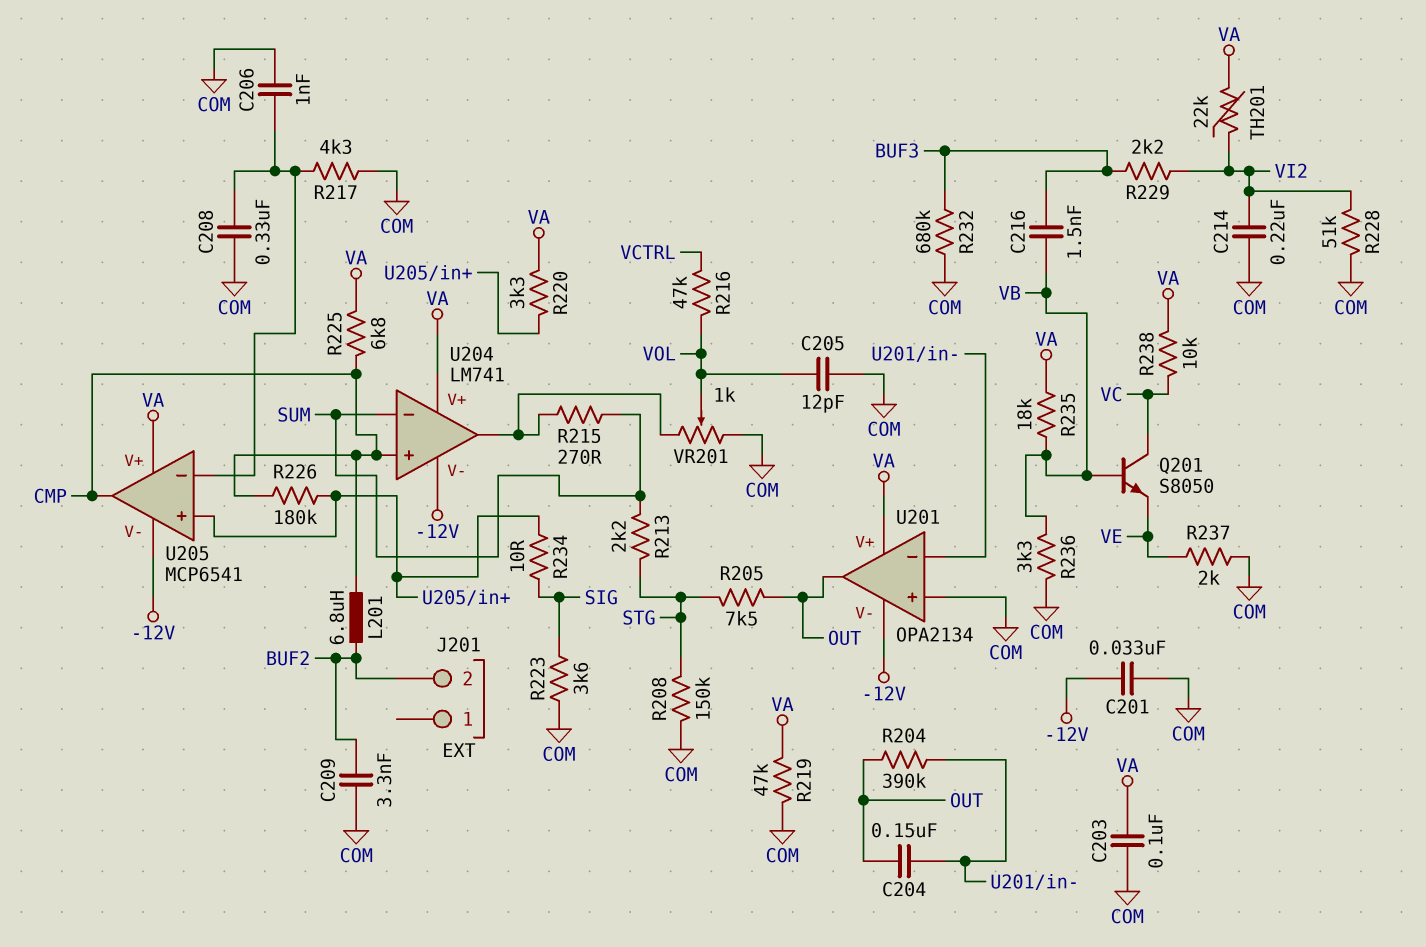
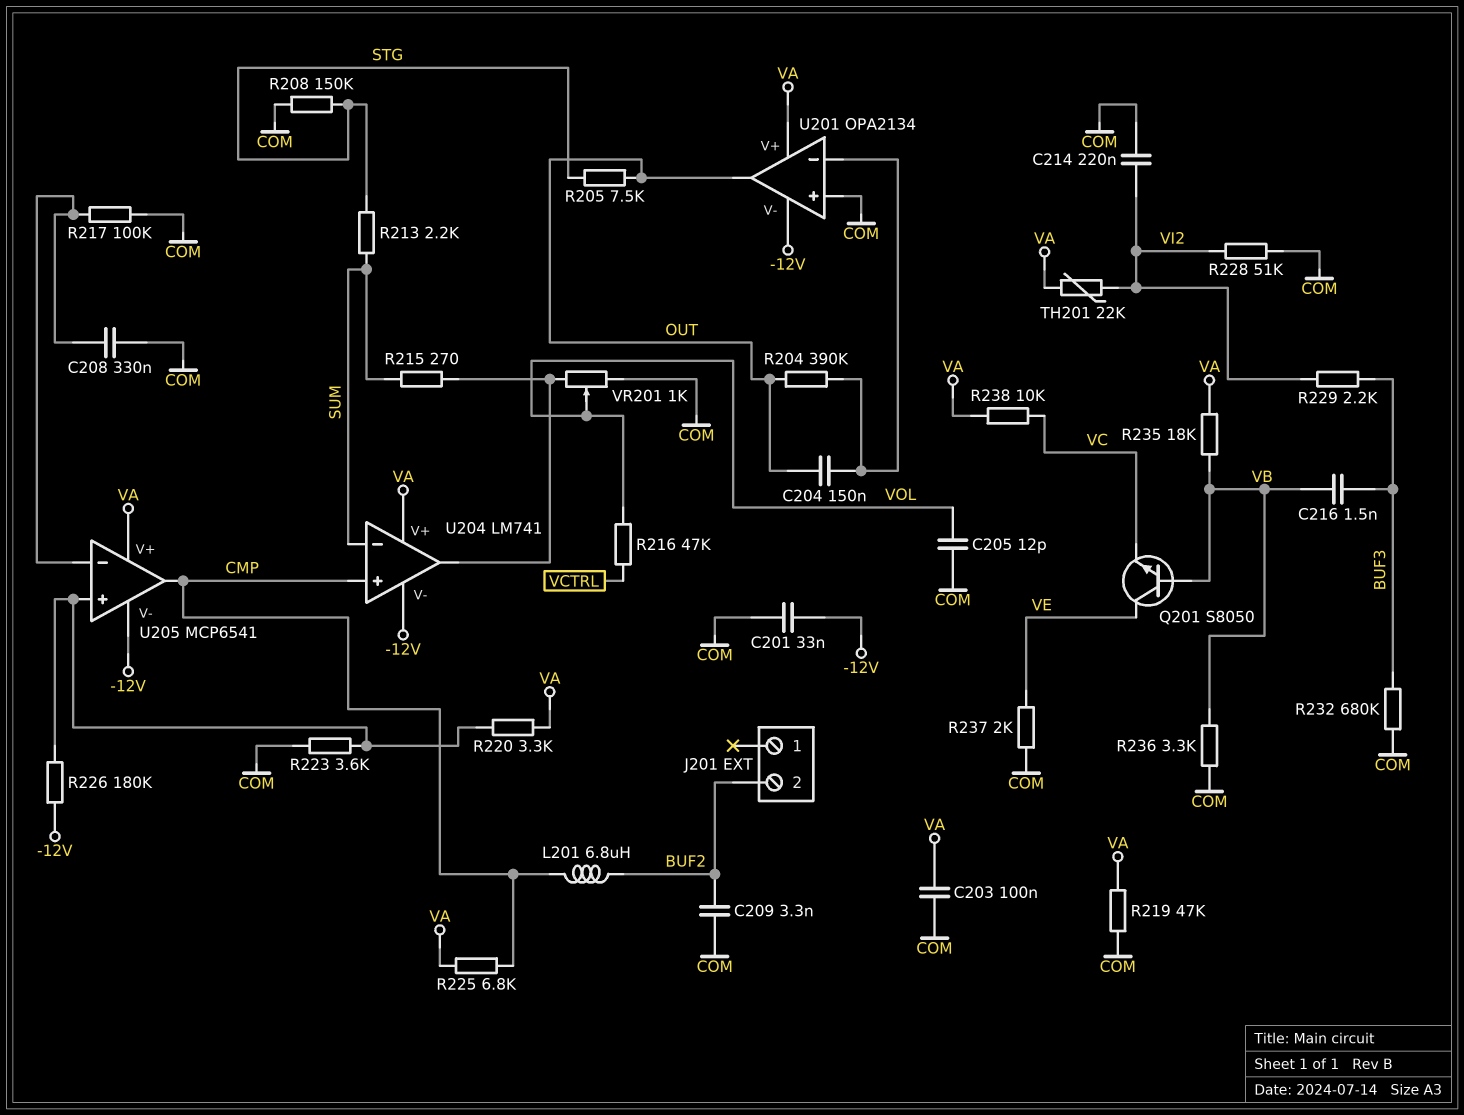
C206: 1nF (COM, U205/in-) -> none
Q201: NPN S8050 (B VB, C VC, E VE) -> NPN S8050 (B VB, C VE, E VC)
R217: 4.3k (COM, U205/in-) -> 100k (COM, U205/in-)
R223: 3.6k (COM, SIG) -> 3.6k (COM, U205/in+)
R226: 180k (CMP, U205/in+) -> 180k (-12V, U205/in+)
R234: 10 (SIG, U205/in+) -> none

